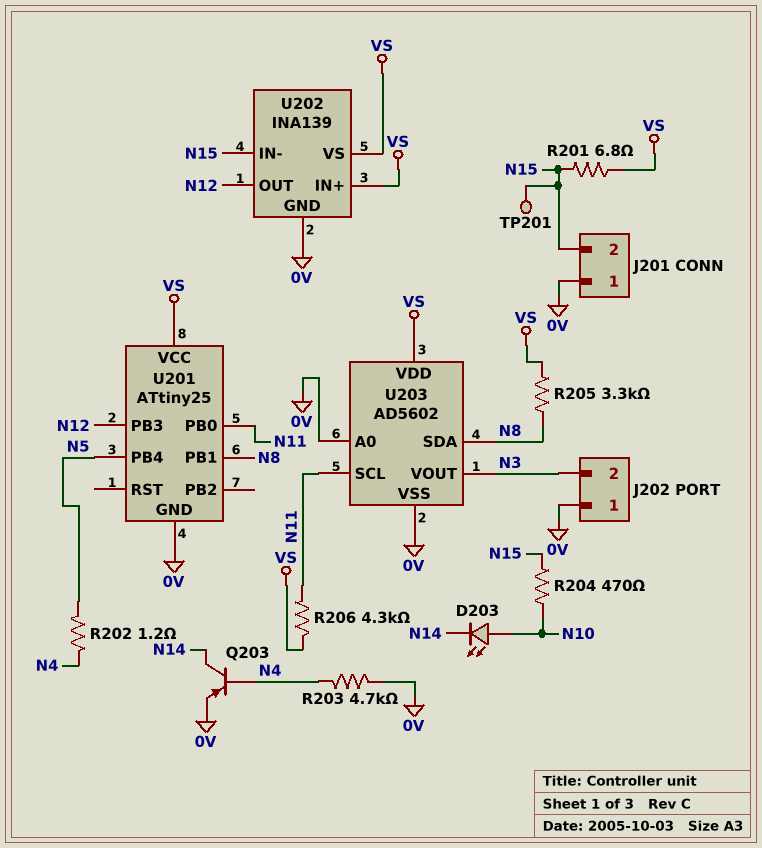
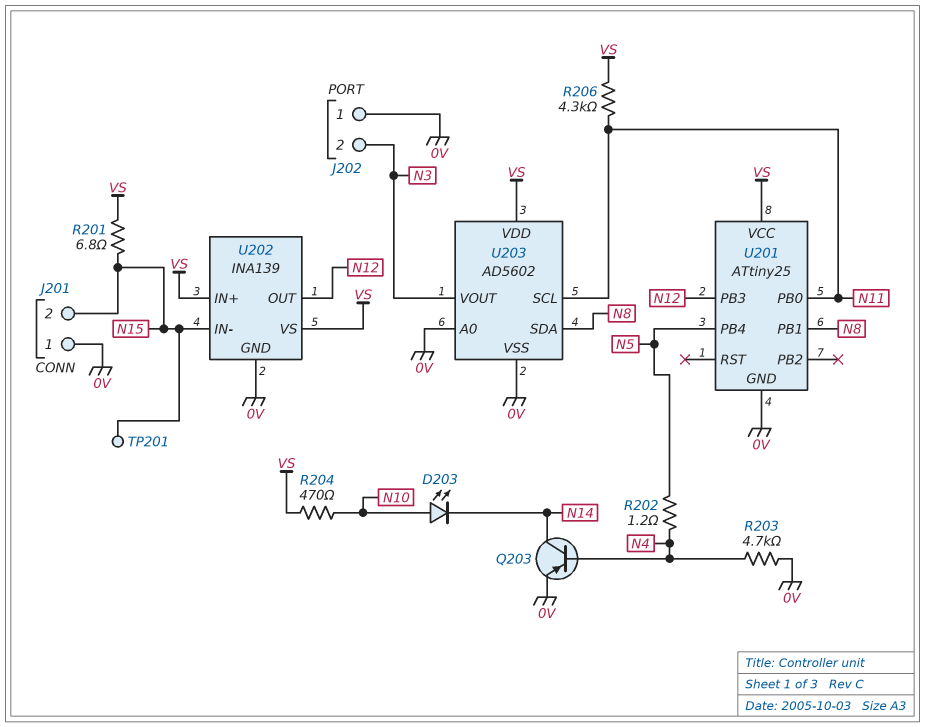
R204: 470 (N10, N15) -> 470 (N10, VS)
R205: 3.3k (N8, VS) -> none

